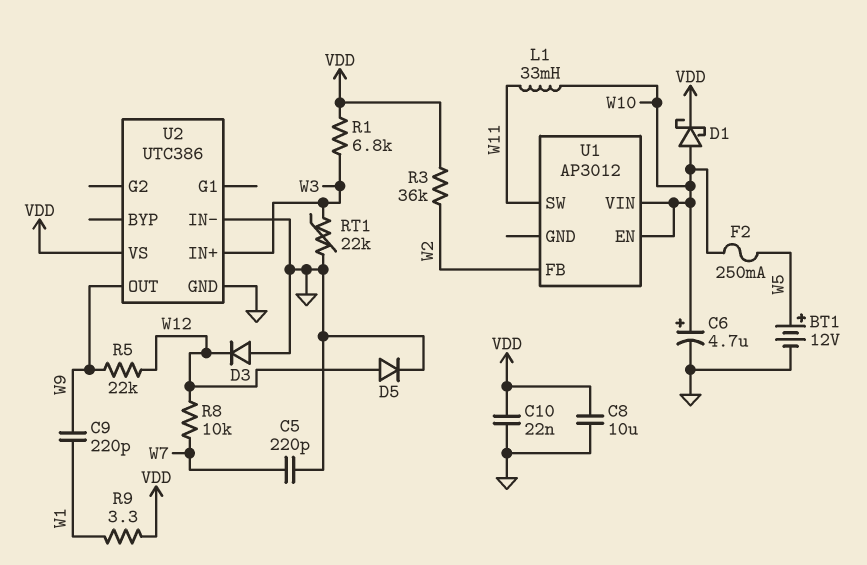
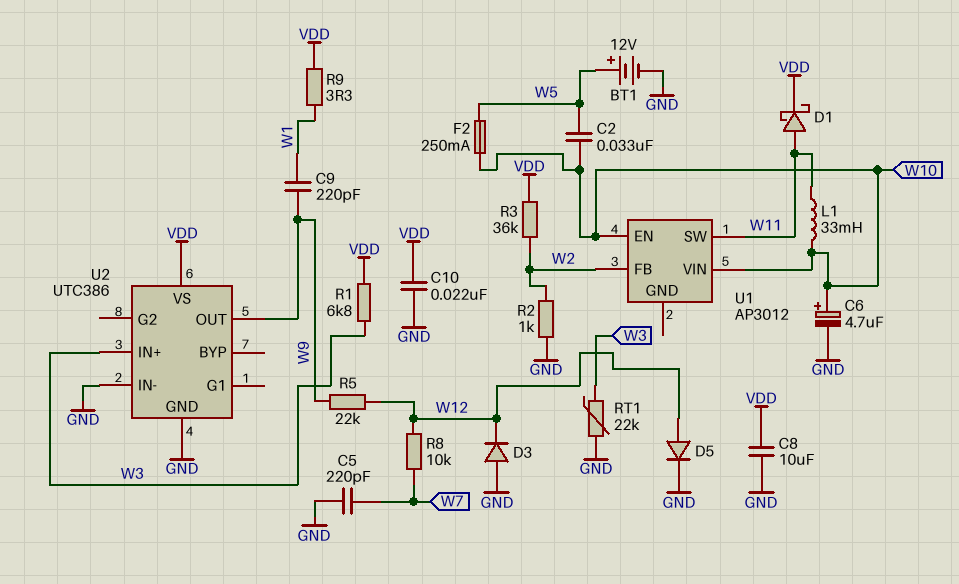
C2: none -> 33nF (W5, W10)
D1: schottky (A W10, K VDD) -> schottky (A W11, K VDD)
R2: none -> 1k (GND, W2)

